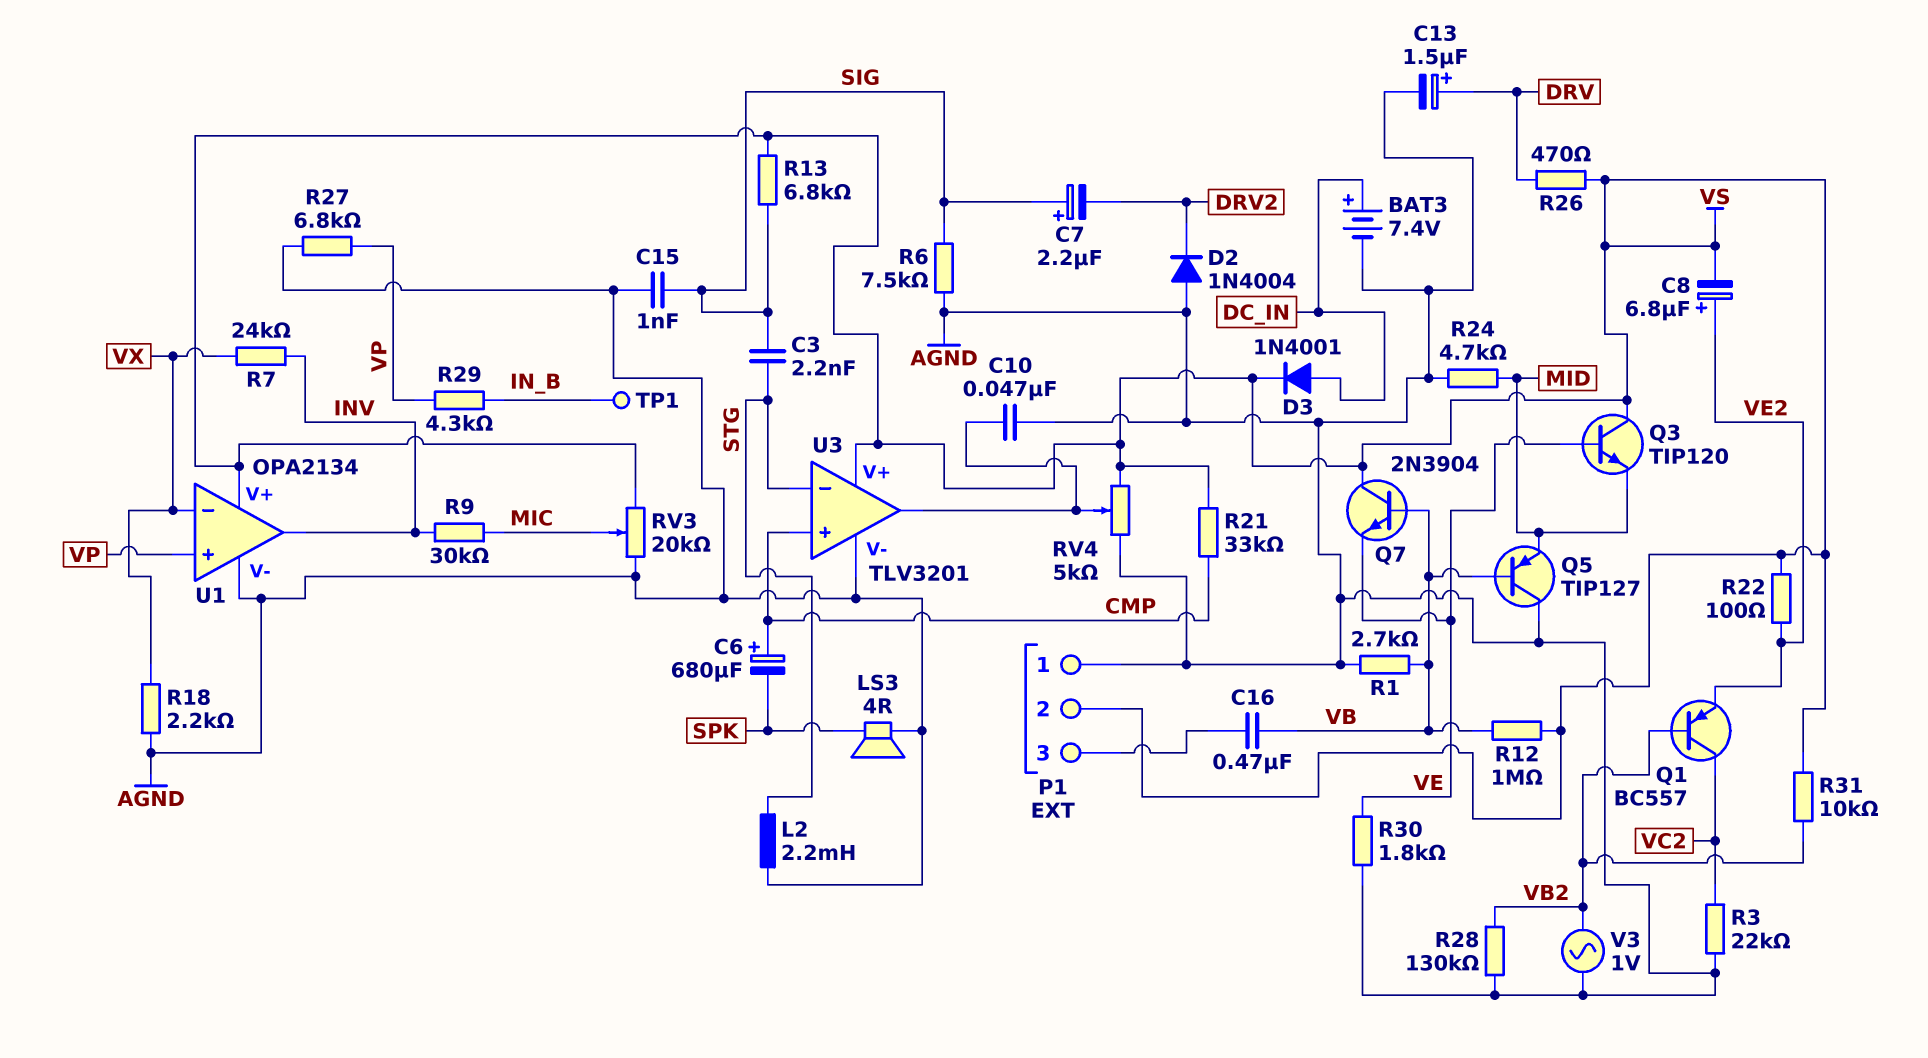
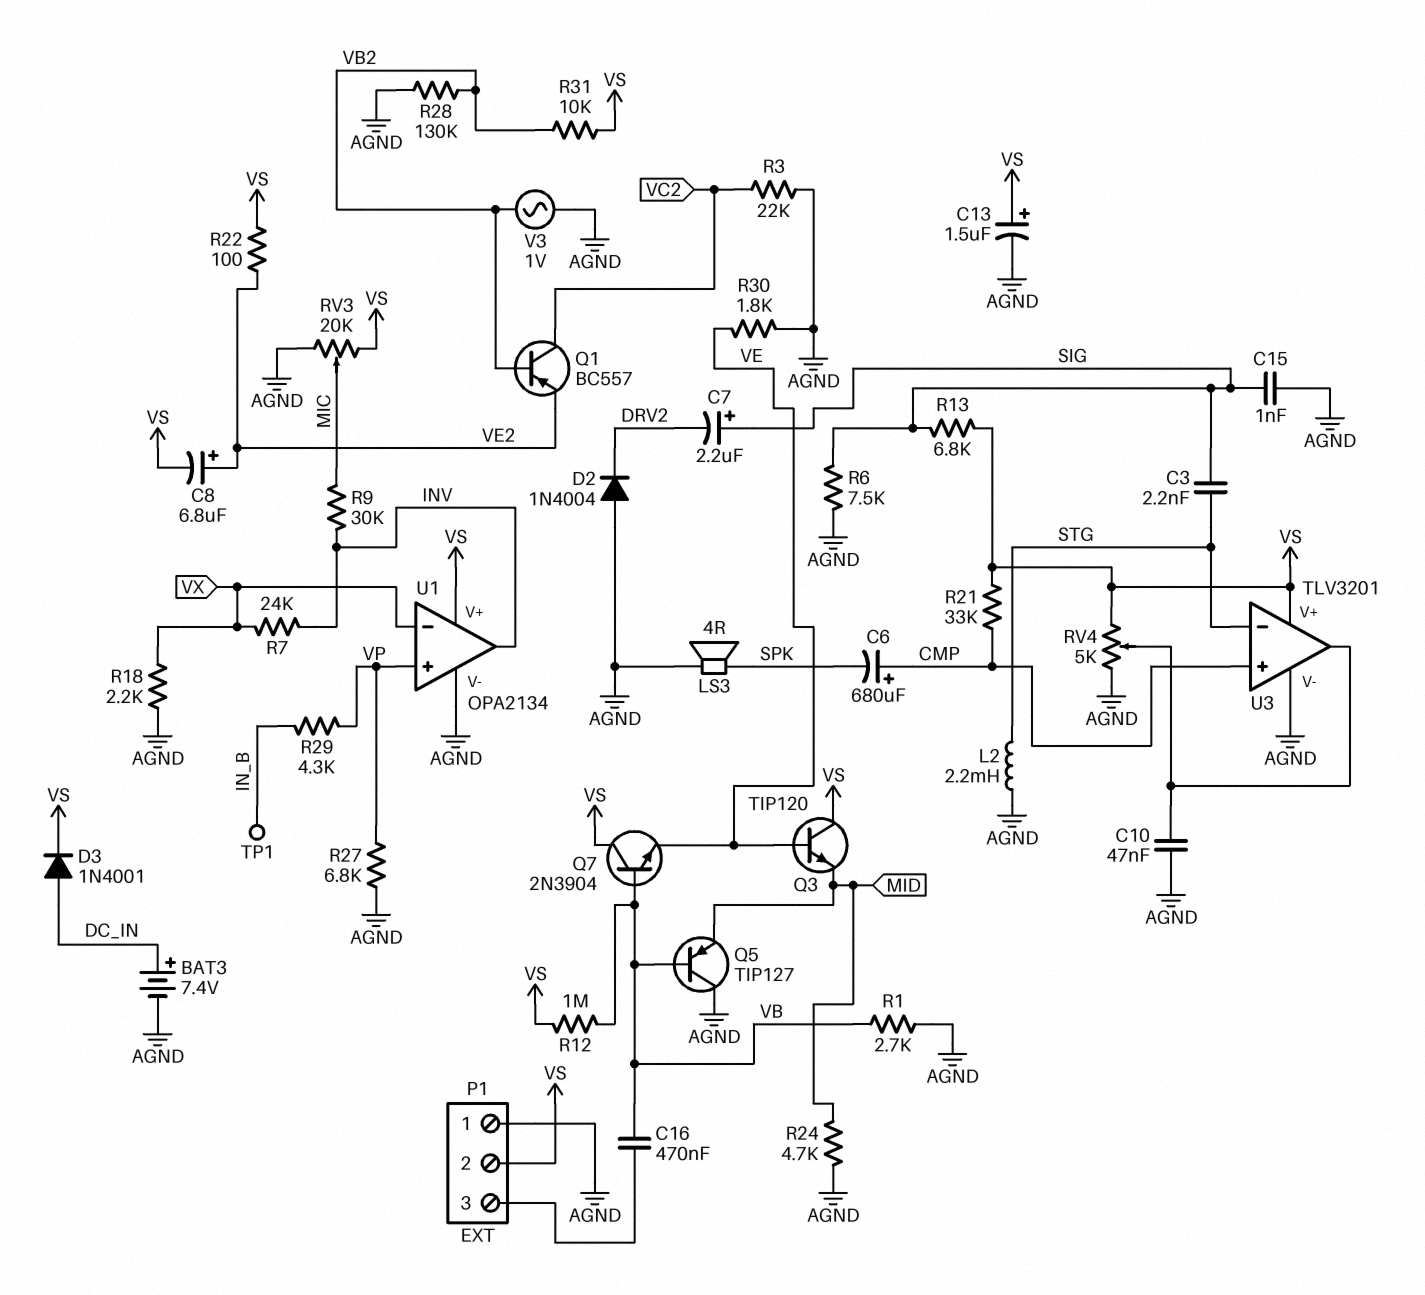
C13: 1.5uF (plus DRV, minus AGND) -> 1.5uF (plus VS, minus AGND)
R26: 470 (DRV, VS) -> none

